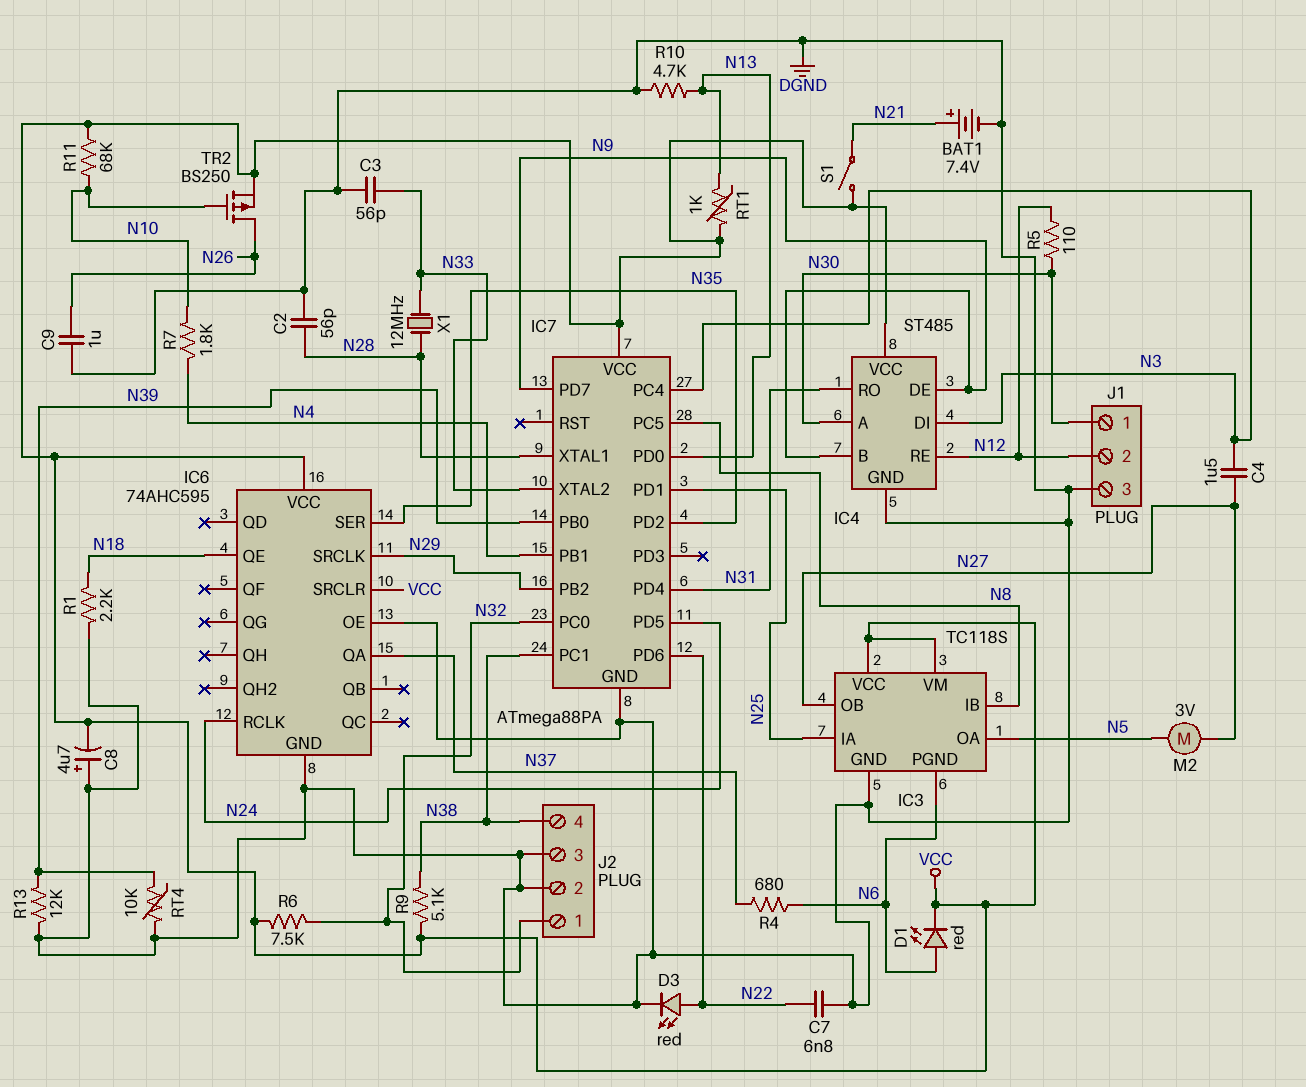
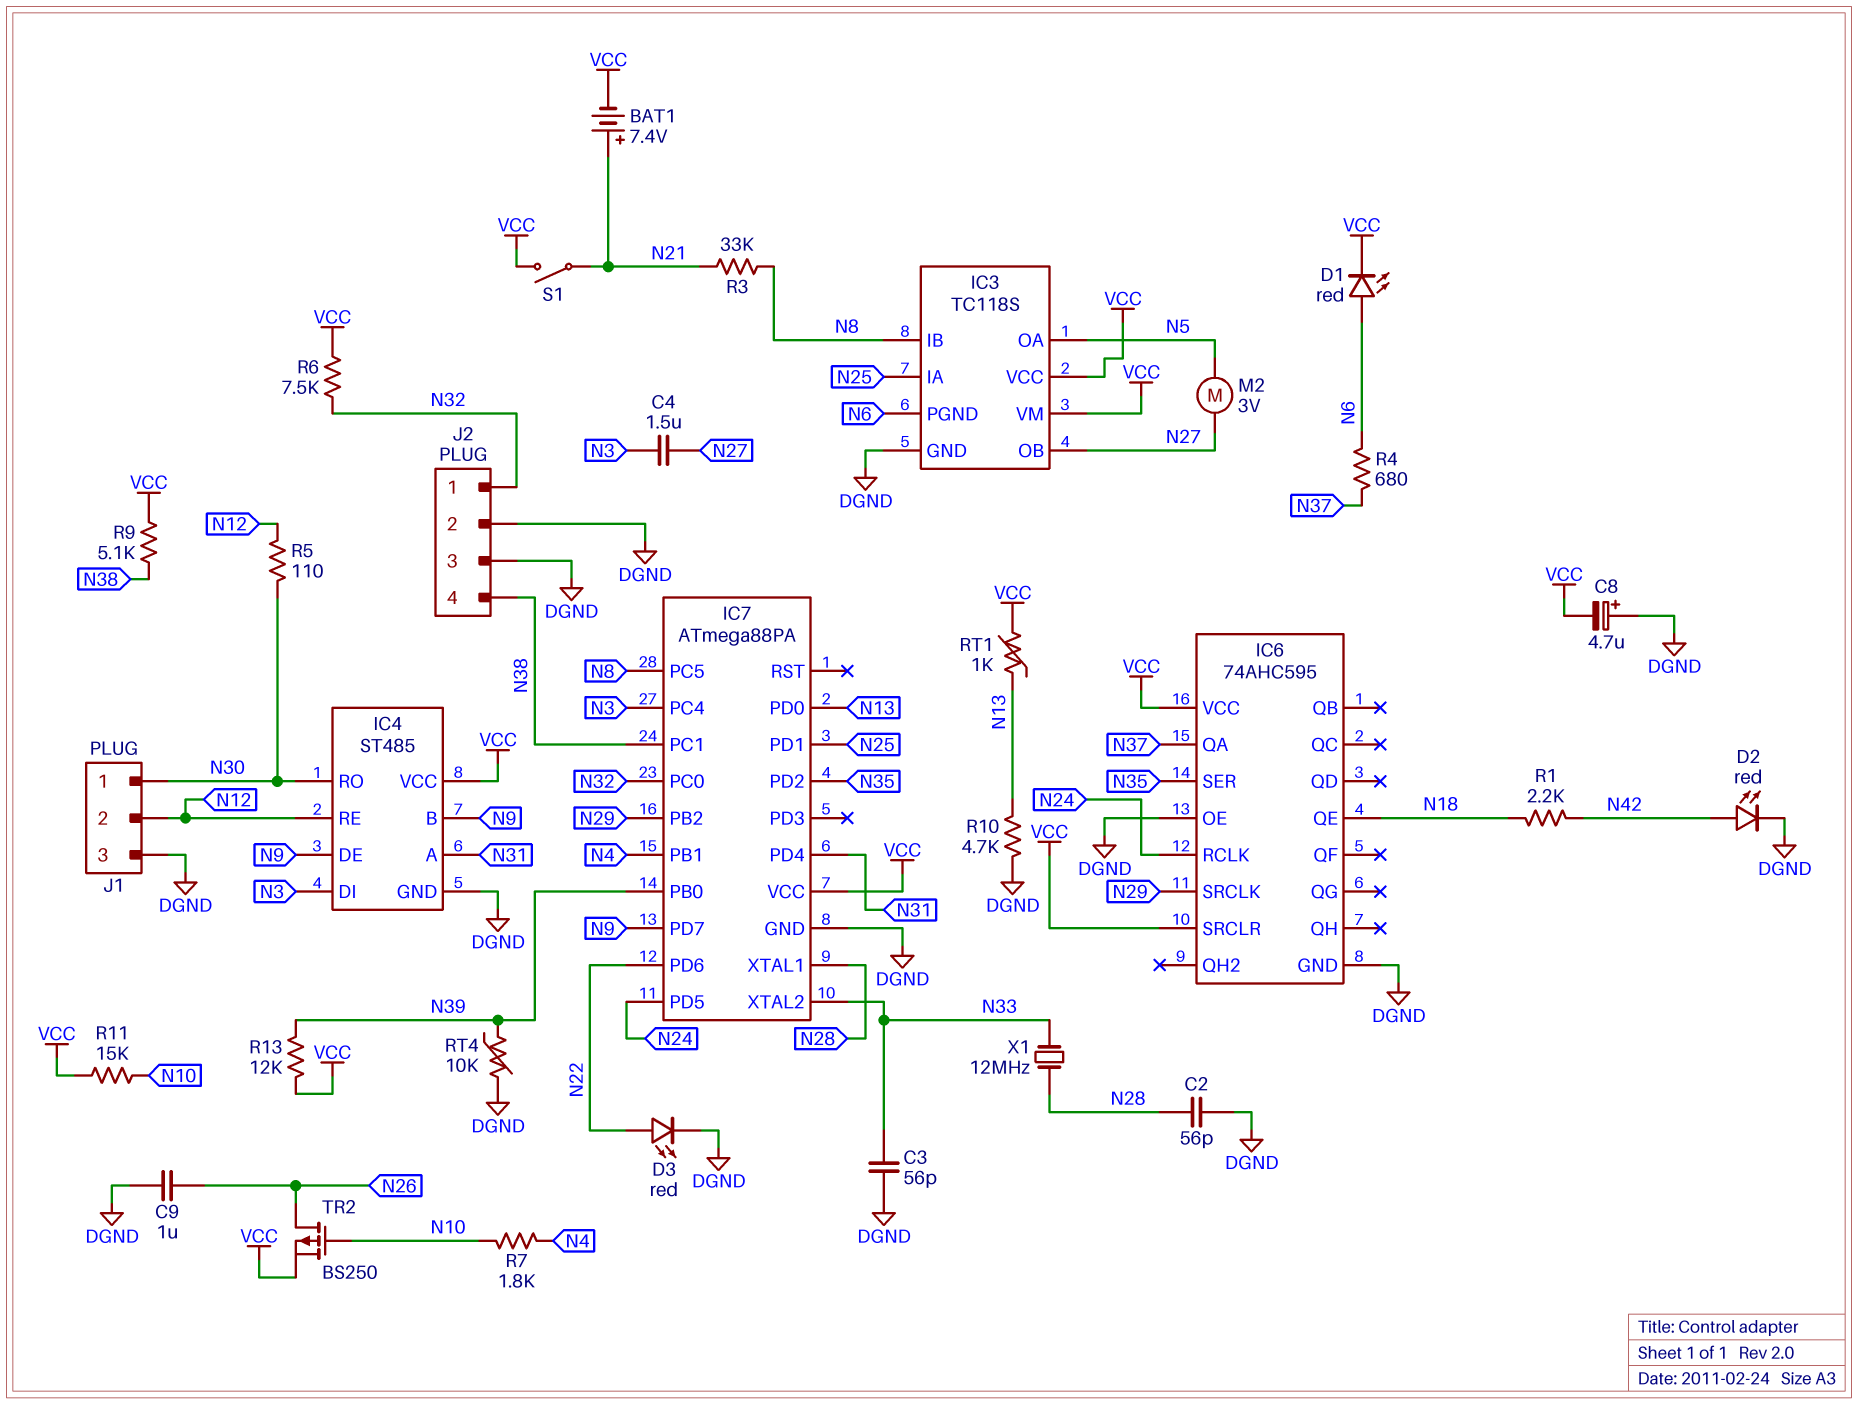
BAT1: 7.4V (plus N21, minus DGND) -> 7.4V (plus N21, minus VCC)
C7: 6.8nF (DGND, N22) -> none
D2: none -> LED red (A N42, K DGND)
IC4 pin A: N30 -> N31
IC4 pin RO: N31 -> N30
R1: 2.2k (DGND, N18) -> 2.2k (N18, N42)
R3: none -> 33k (N8, N21)
R11: 68k (N10, VCC) -> 15k (N10, VCC)
R13: 12k (DGND, N39) -> 12k (N39, VCC)

